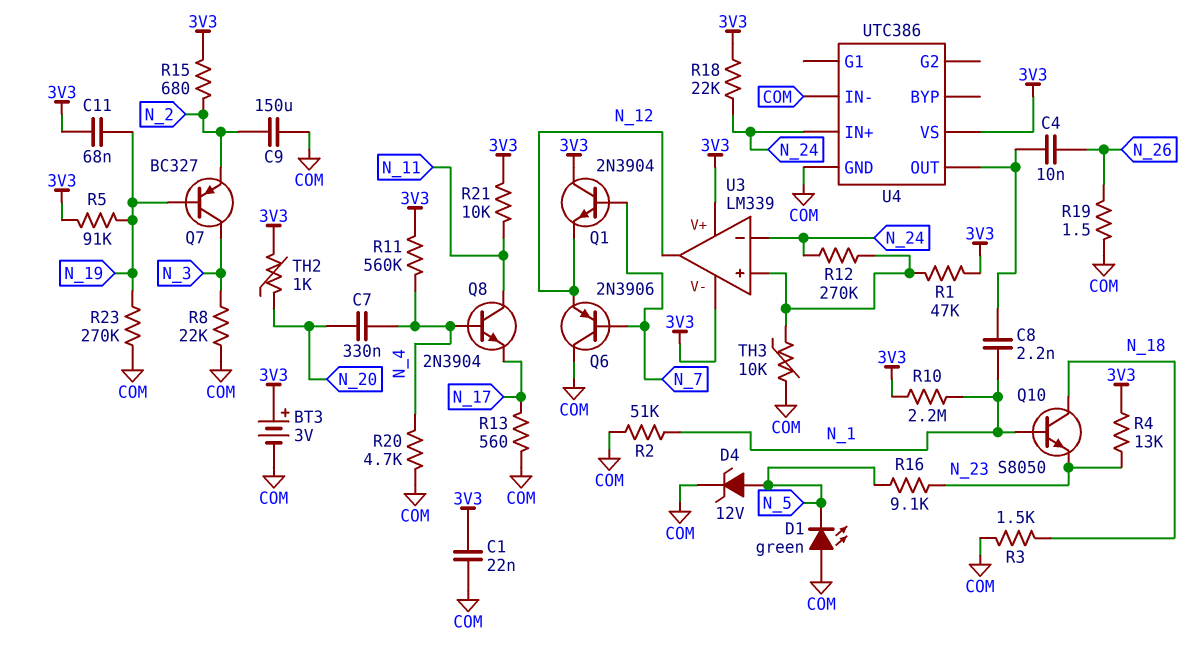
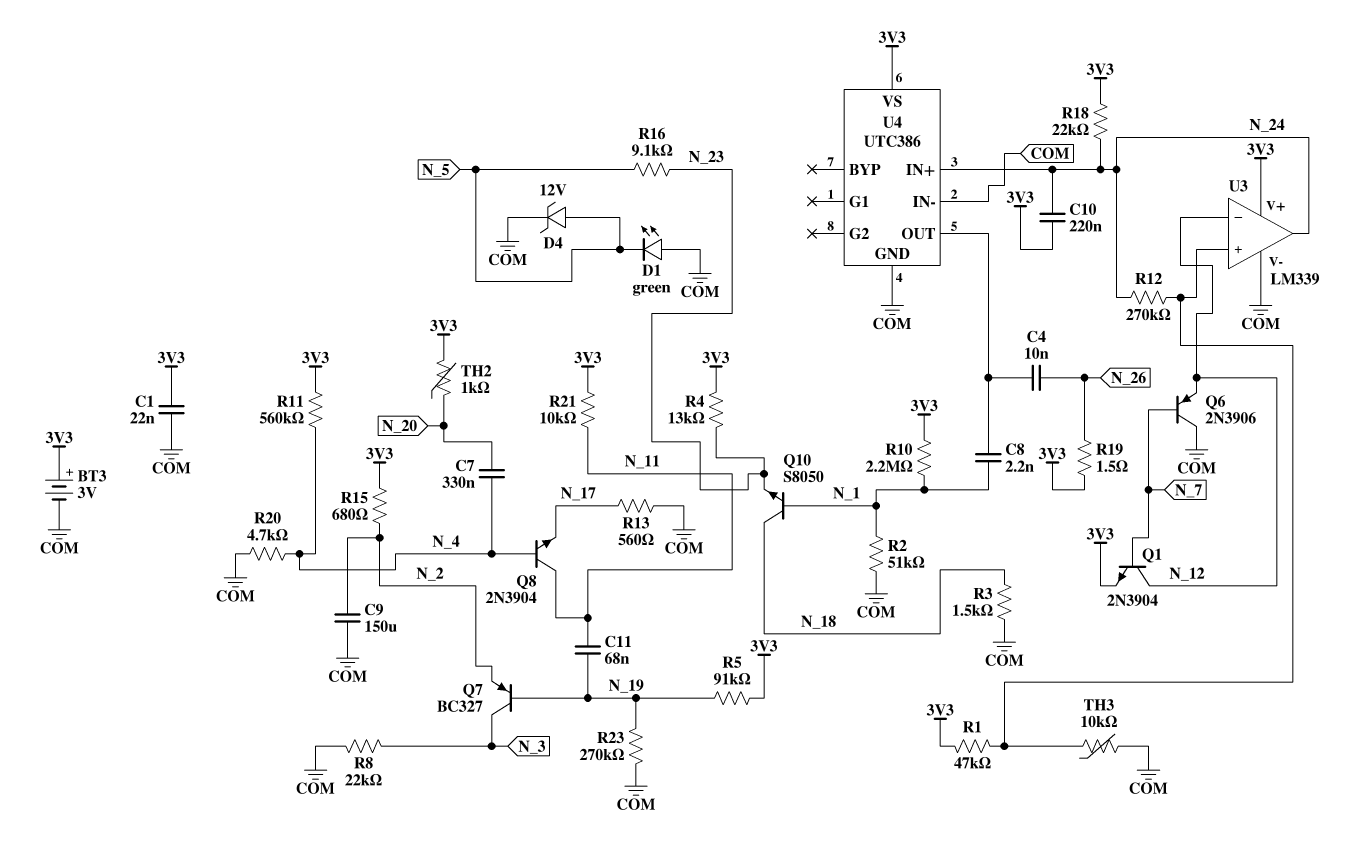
C10: none -> 220nF (3V3, N_24)
C11: 68nF (3V3, N_19) -> 68nF (N_11, N_19)
Q1: NPN 2N3904 (B N_7, C 3V3, E N_12) -> NPN 2N3904 (B N_7, C N_12, E 3V3)
R19: 1.5 (COM, N_26) -> 1.5 (3V3, N_26)
U3 pin V-: 3V3 -> COM
U3 pin in-: N_24 -> N_12
U3 pin out: N_12 -> N_24

